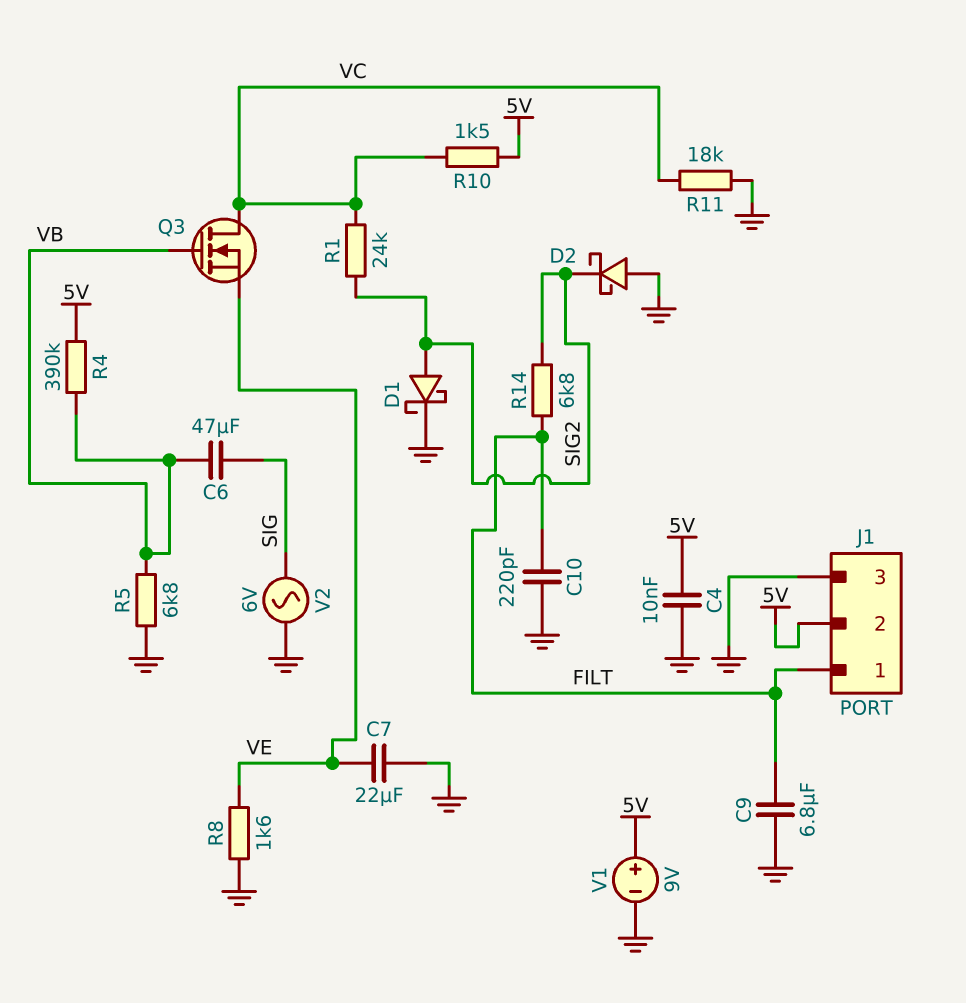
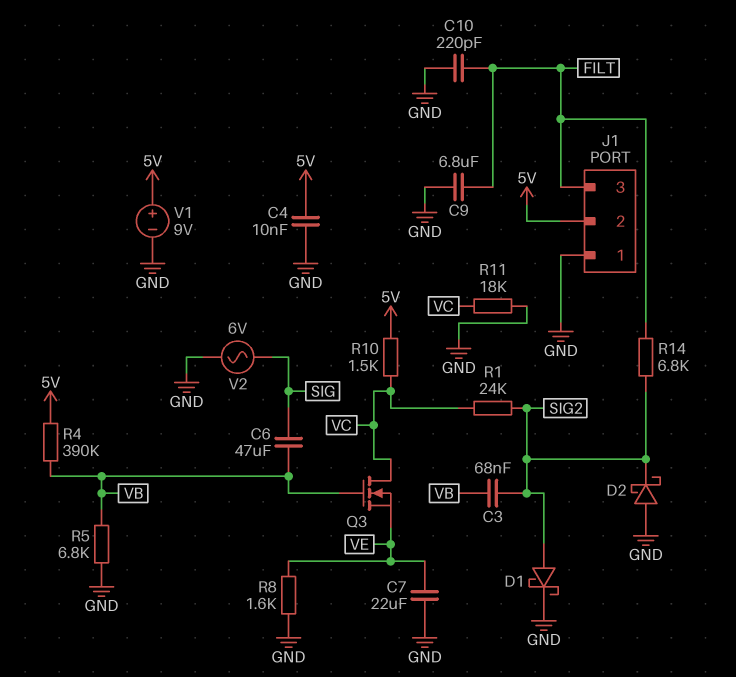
C3: none -> 68nF (SIG2, VB)
J1 pin 1: FILT -> GND
J1 pin 3: GND -> FILT

